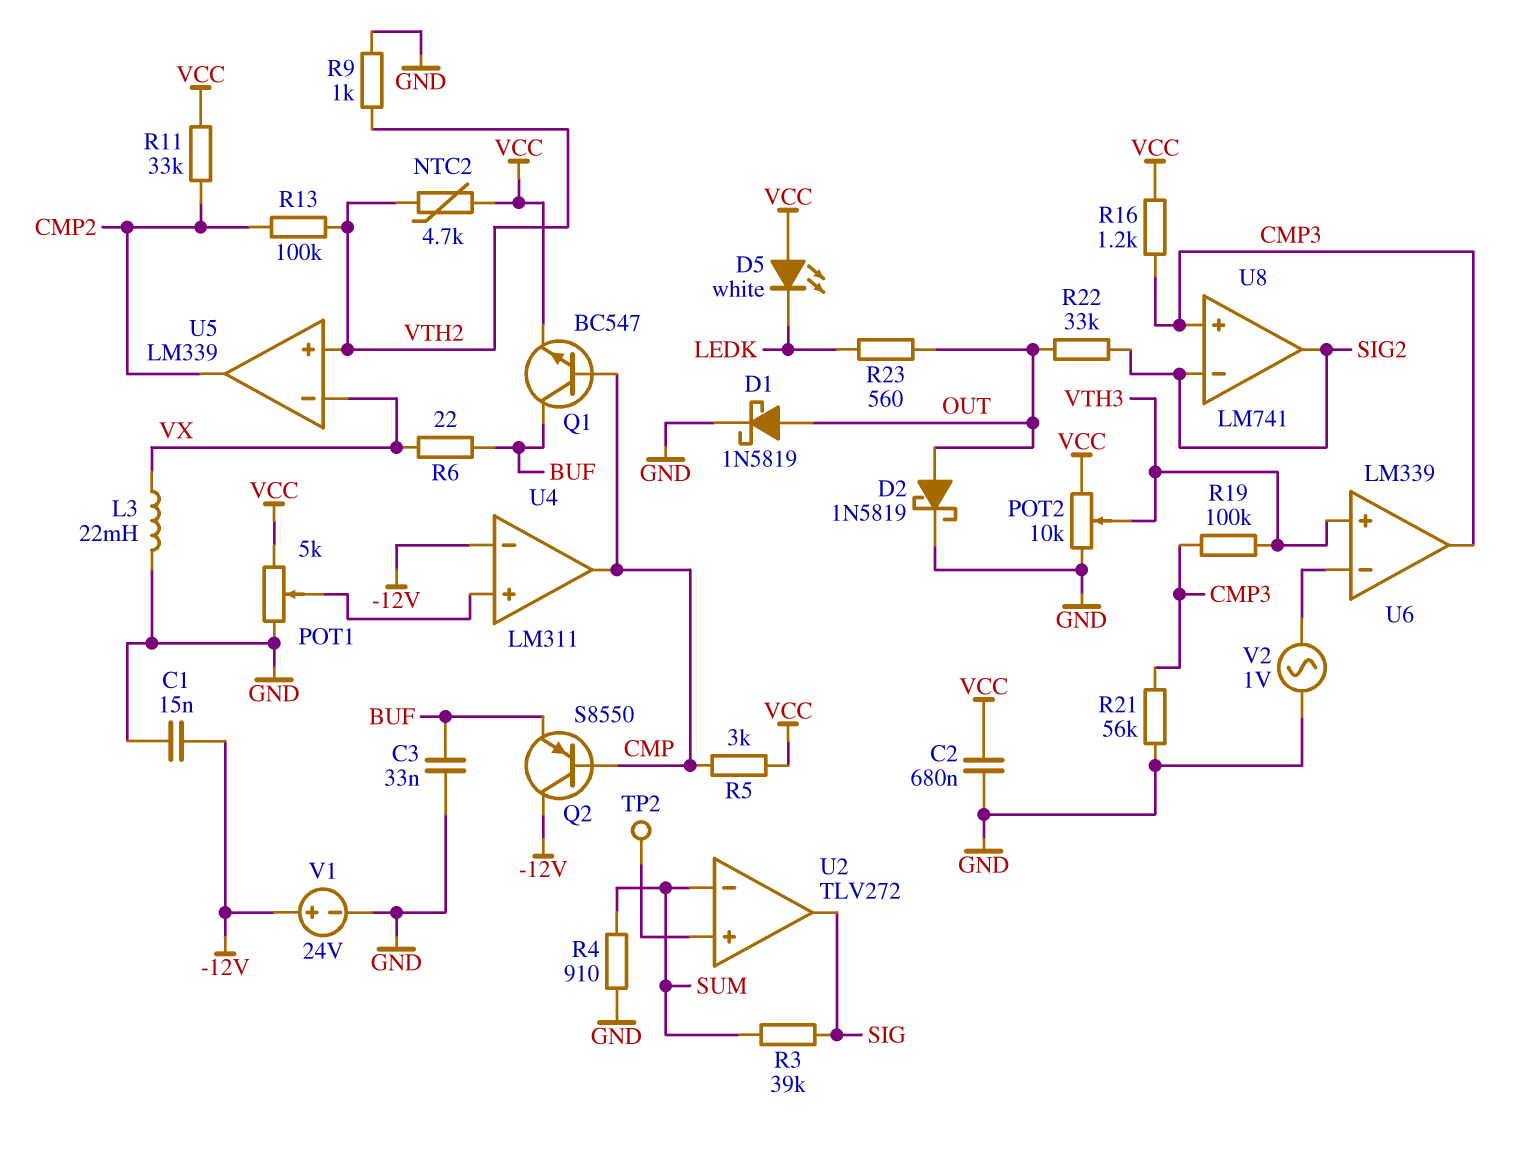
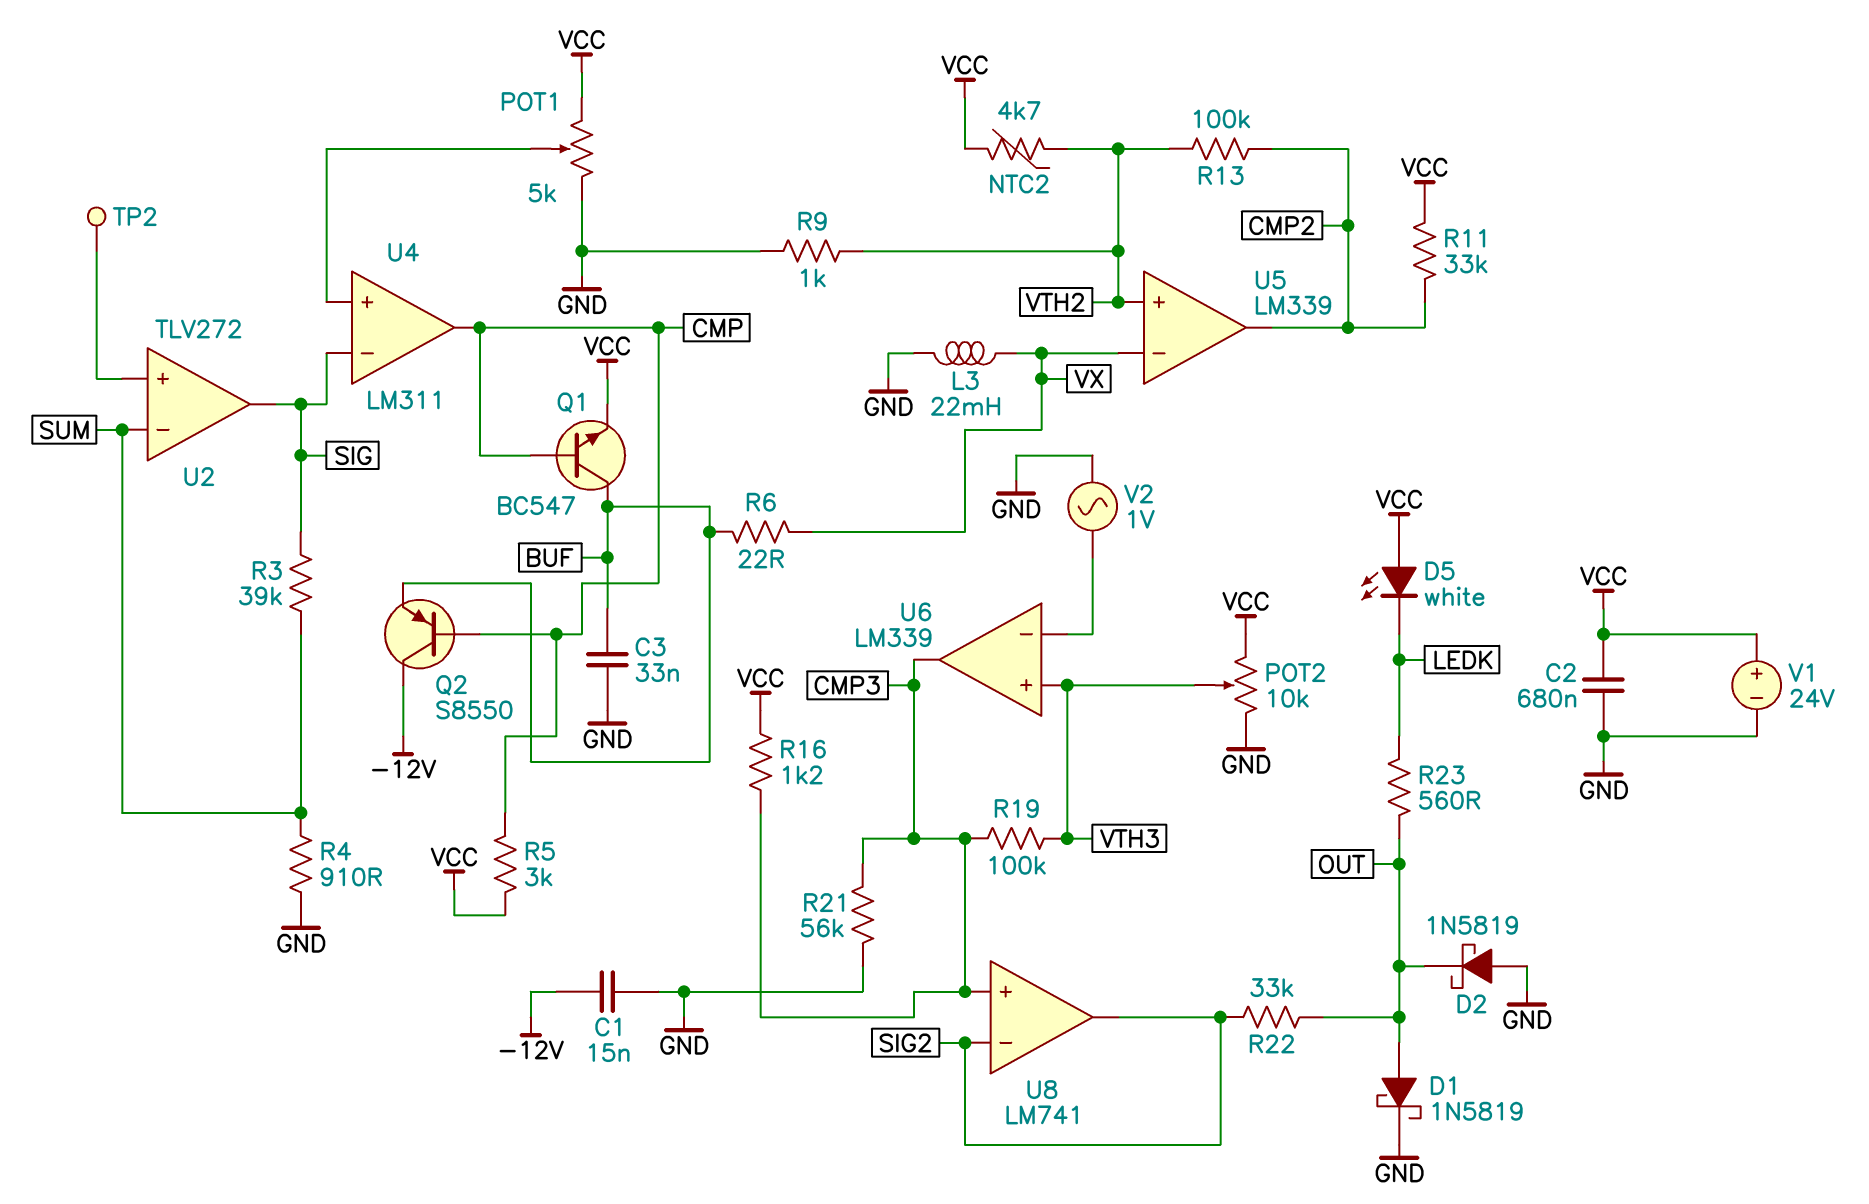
D2: schottky 1N5819 (A OUT, K GND) -> schottky 1N5819 (A GND, K OUT)
U4 pin in-: -12V -> SIG
V1: 24V (plus -12V, minus GND) -> 24V (plus VCC, minus GND)

